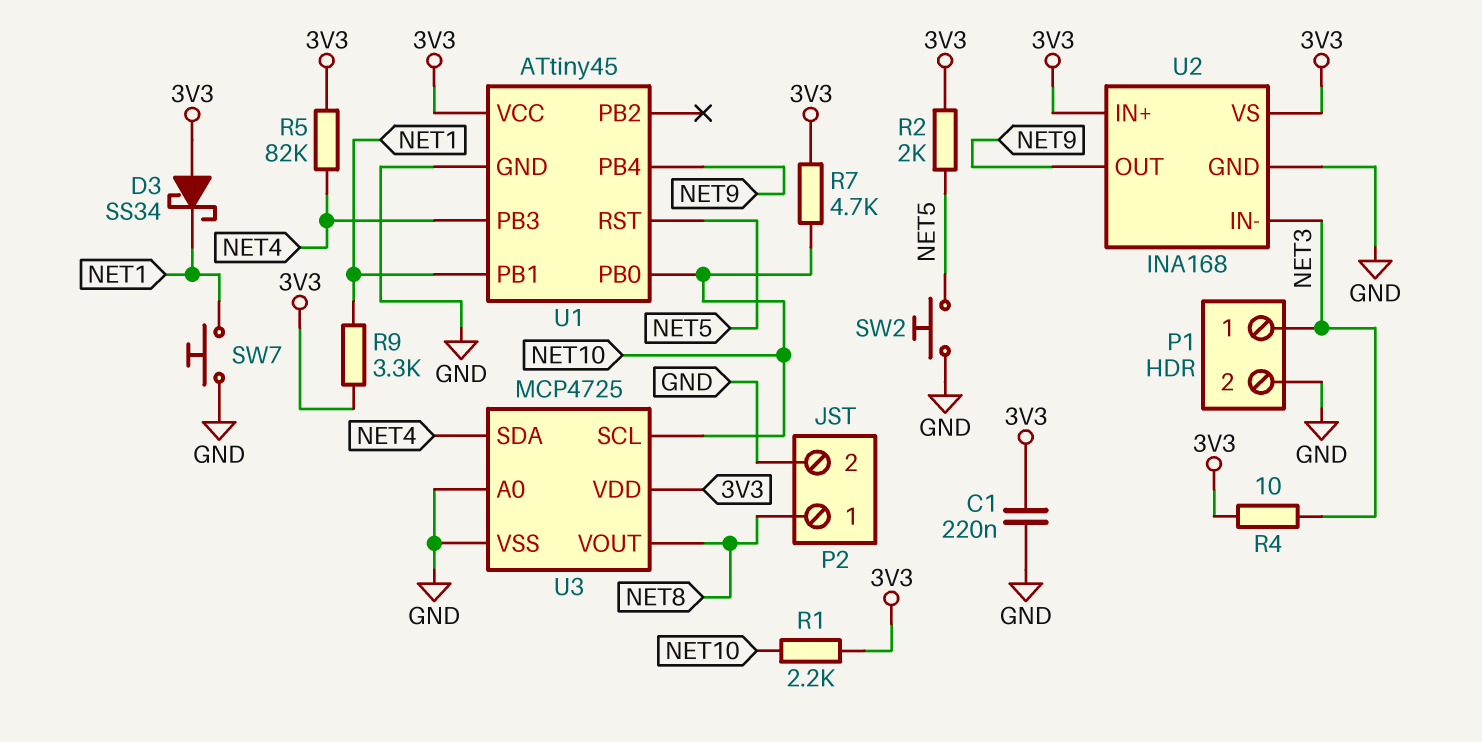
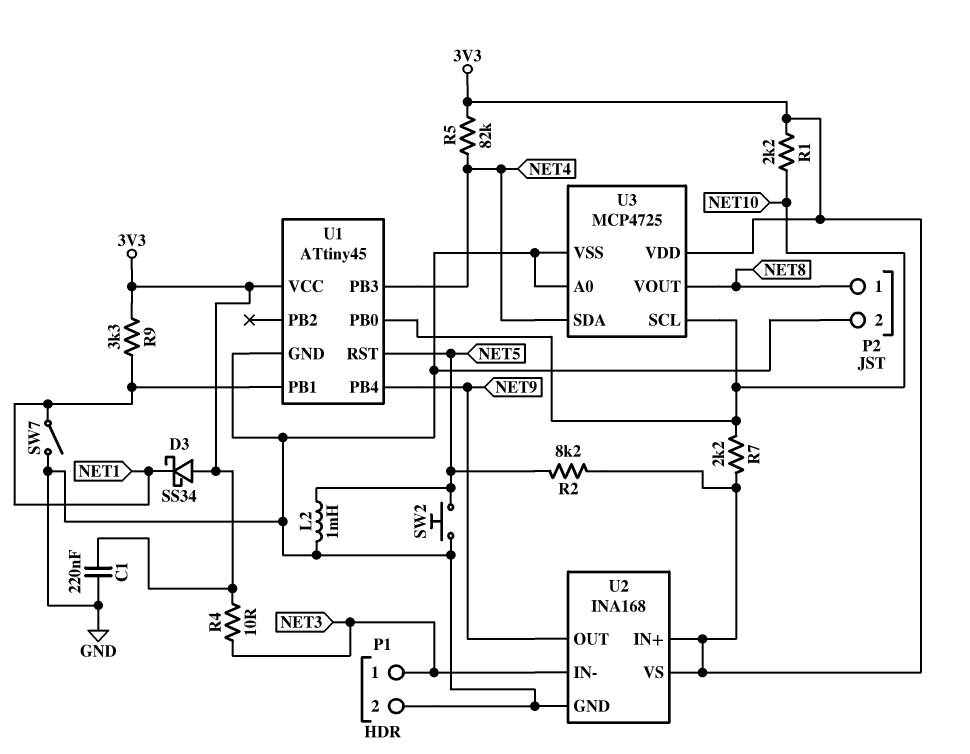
L2: none -> 1mH (GND, NET5)
R2: 2k (3V3, NET5) -> 8.2k (3V3, NET5)
R7: 4.7k (3V3, NET10) -> 2.2k (3V3, NET10)
SW7: button (GND, NET1) -> switch (GND, NET1)

